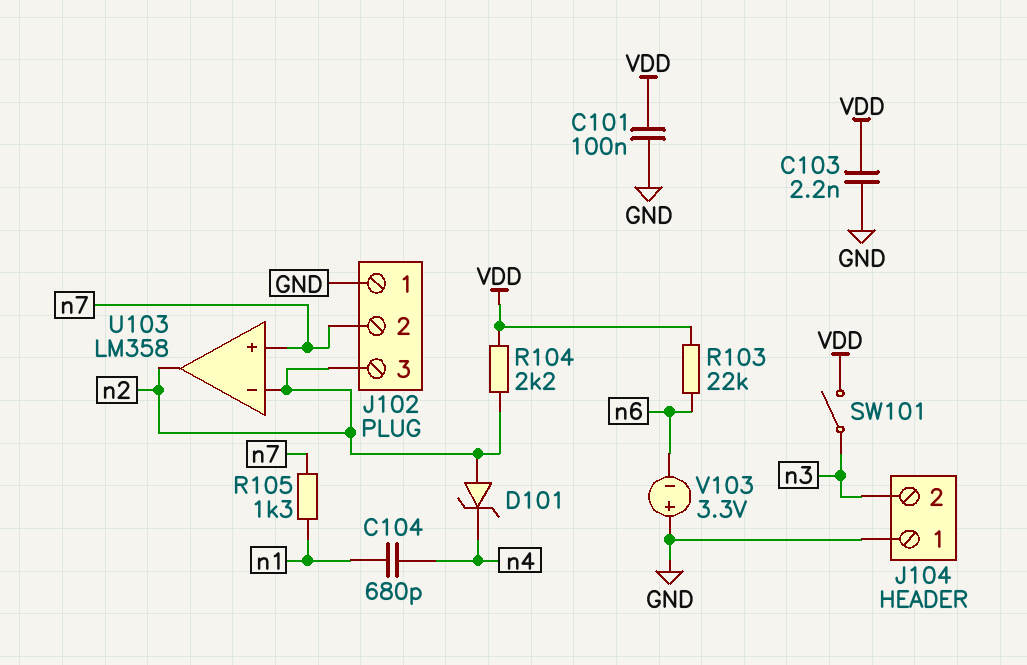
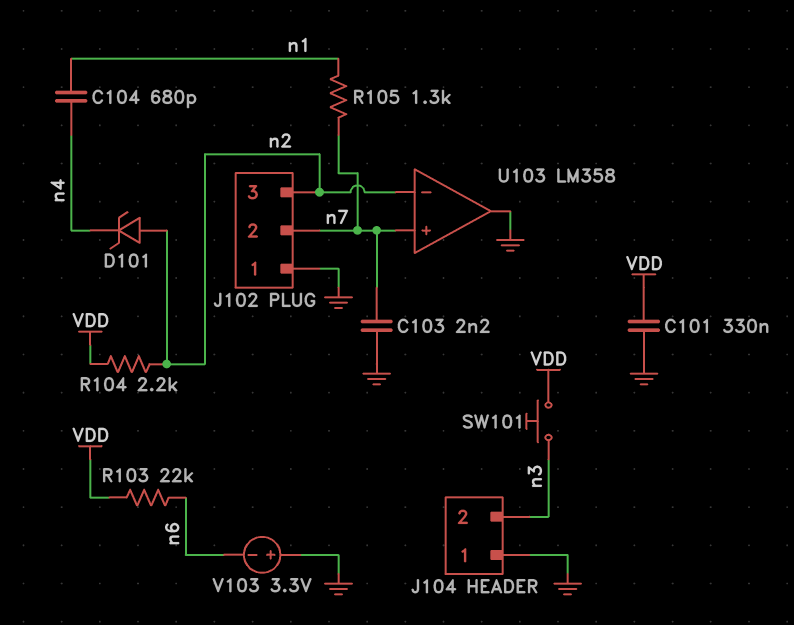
C101: 100nF (GND, VDD) -> 330nF (GND, VDD)
C103: 2.2nF (GND, VDD) -> 2.2nF (GND, n7)
SW101: switch (VDD, n3) -> button (VDD, n3)
U103 pin out: n2 -> GND

